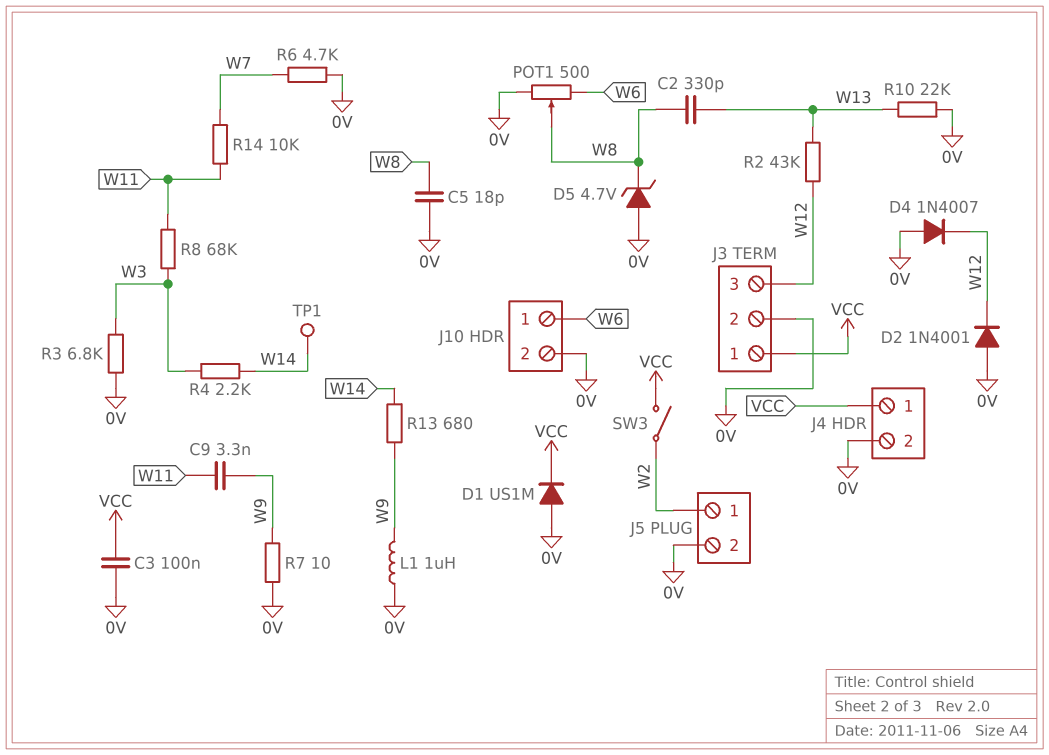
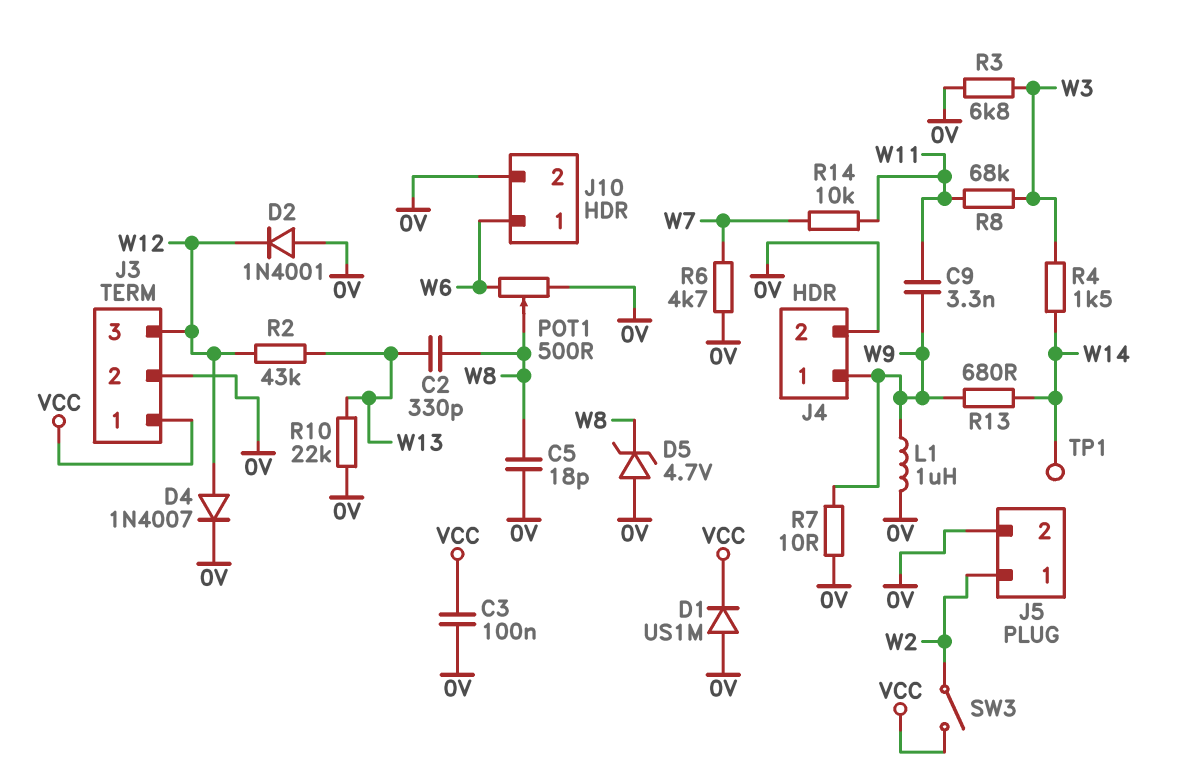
D4: diode 1N4007 (A 0V, K W12) -> diode 1N4007 (A W12, K 0V)
J4 pin 1: VCC -> W9
R4: 2.2k (W3, W14) -> 1.5k (W3, W14)

